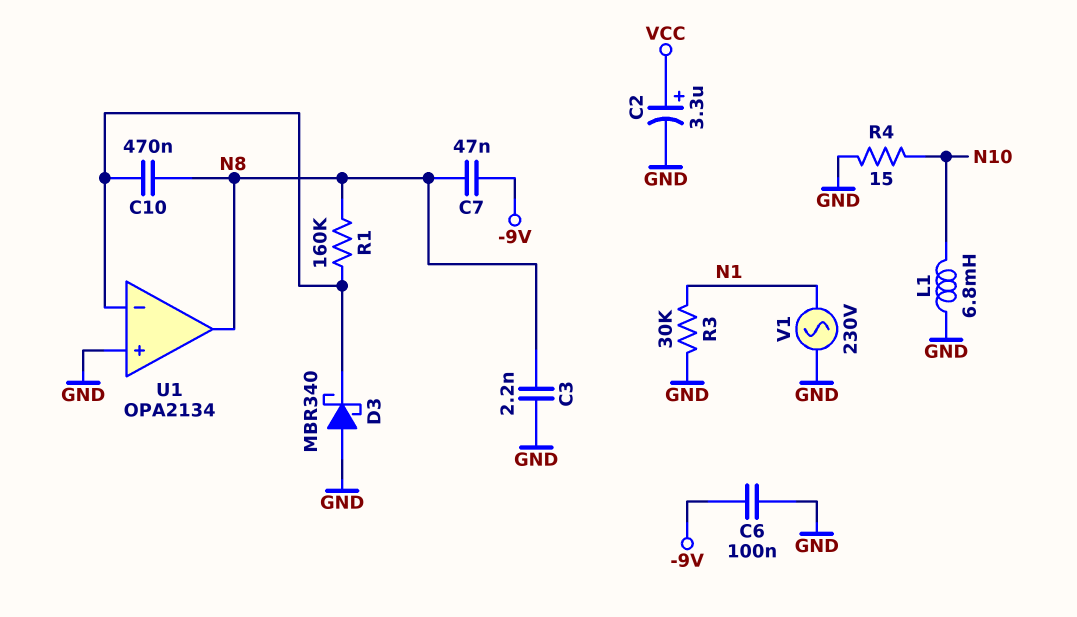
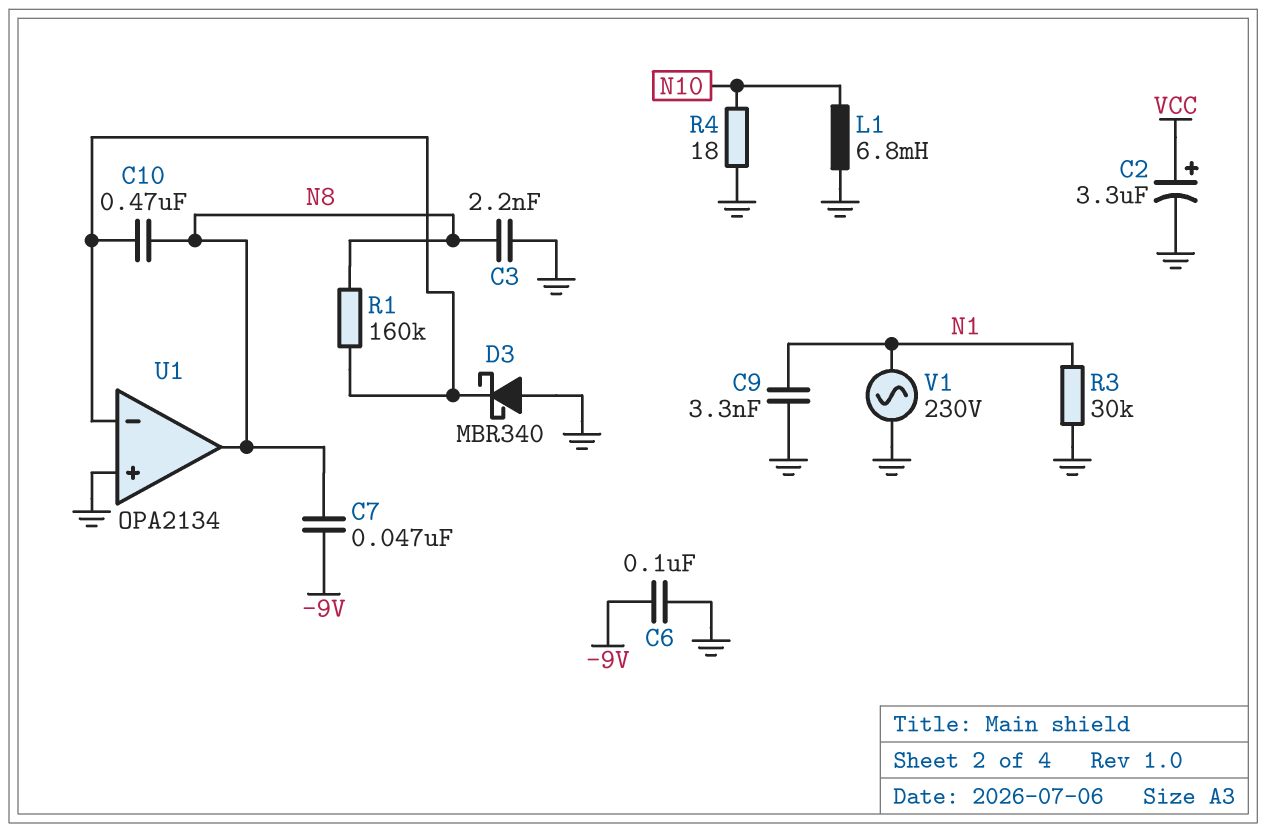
C9: none -> 3.3nF (GND, N1)
R4: 15 (GND, N10) -> 18 (GND, N10)

